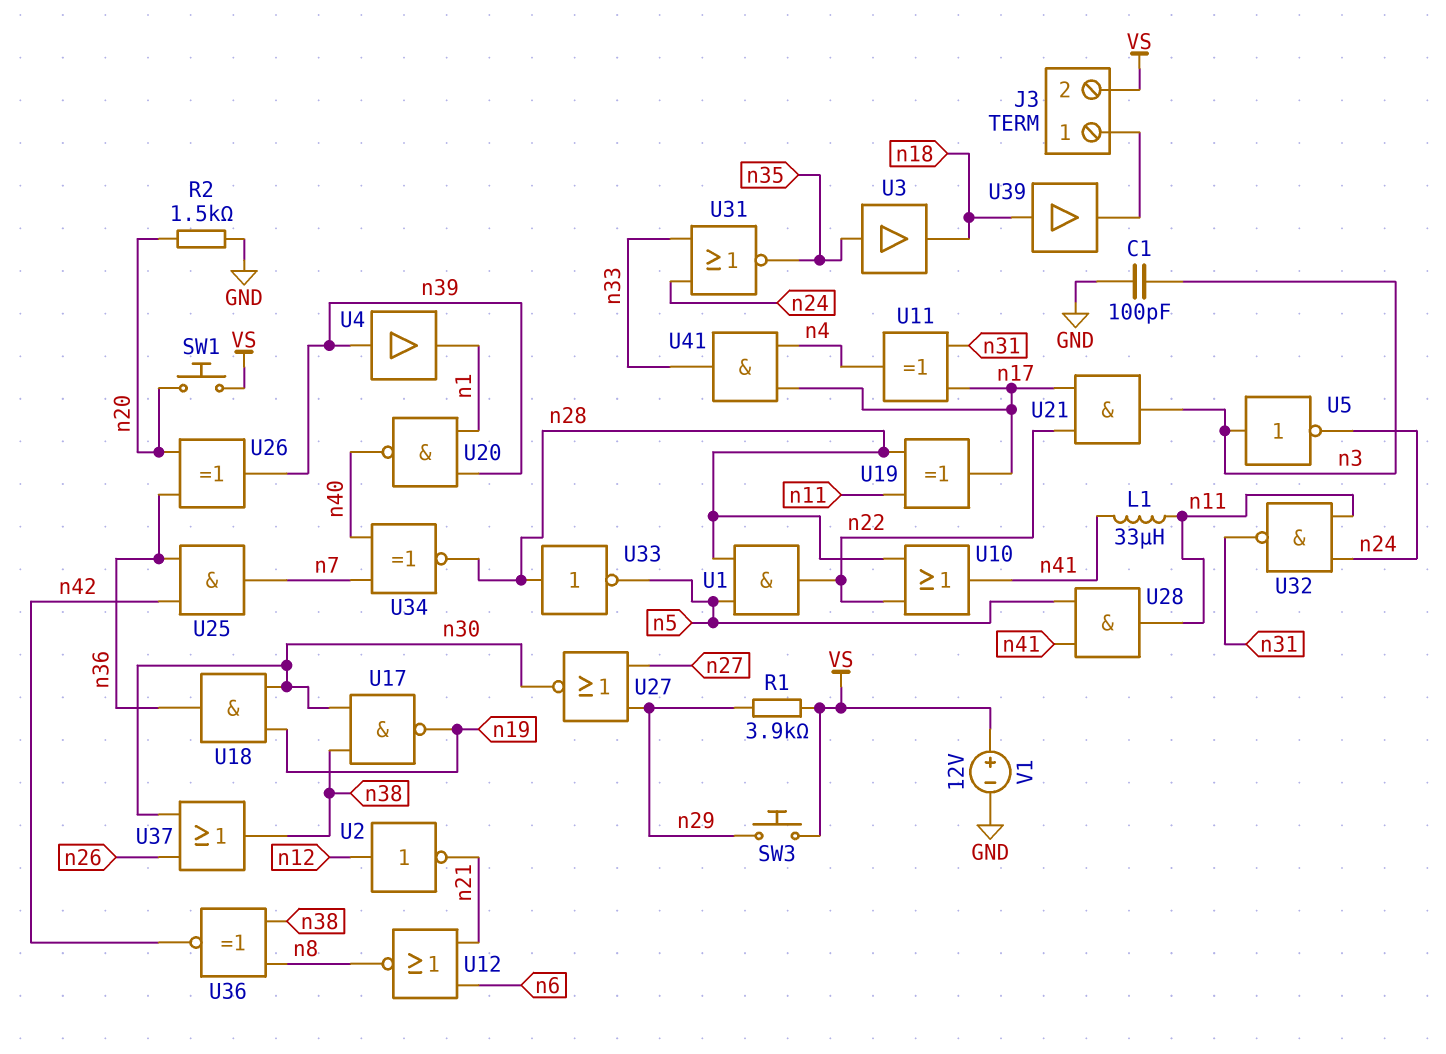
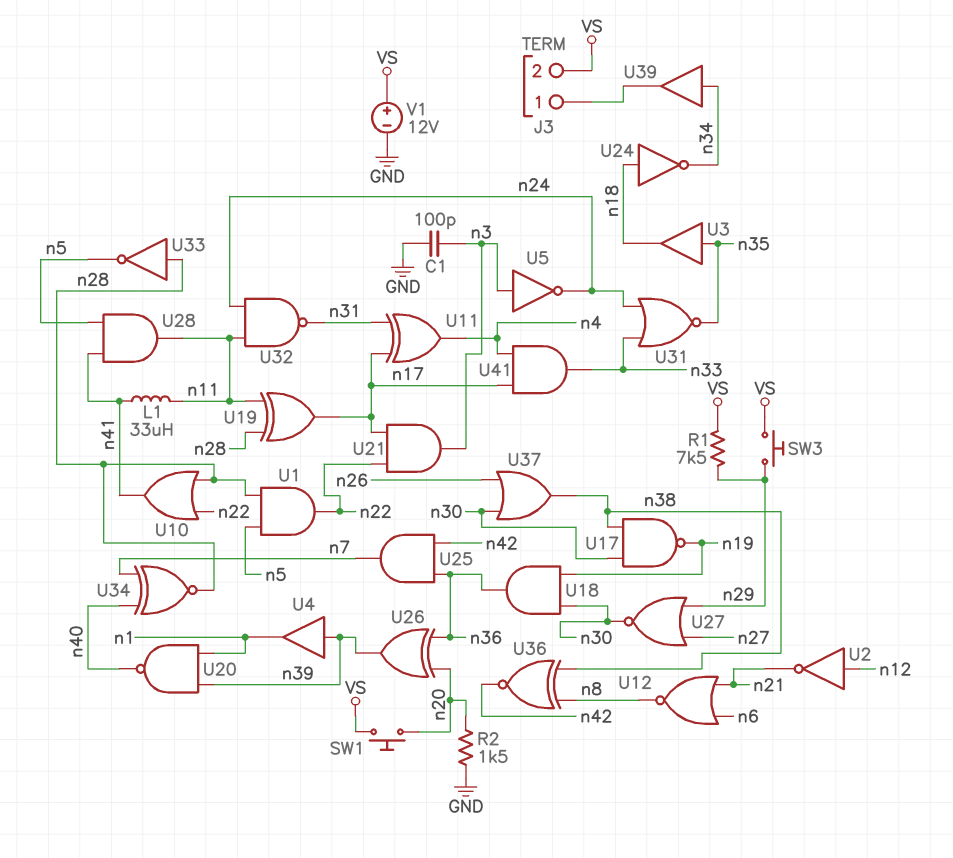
R1: 3.9k (VS, n29) -> 7.5k (VS, n29)
U24: none -> NOT (in n18, out n34)
U39: buffer (in n18, out J3/1) -> buffer (in n34, out J3/1)

